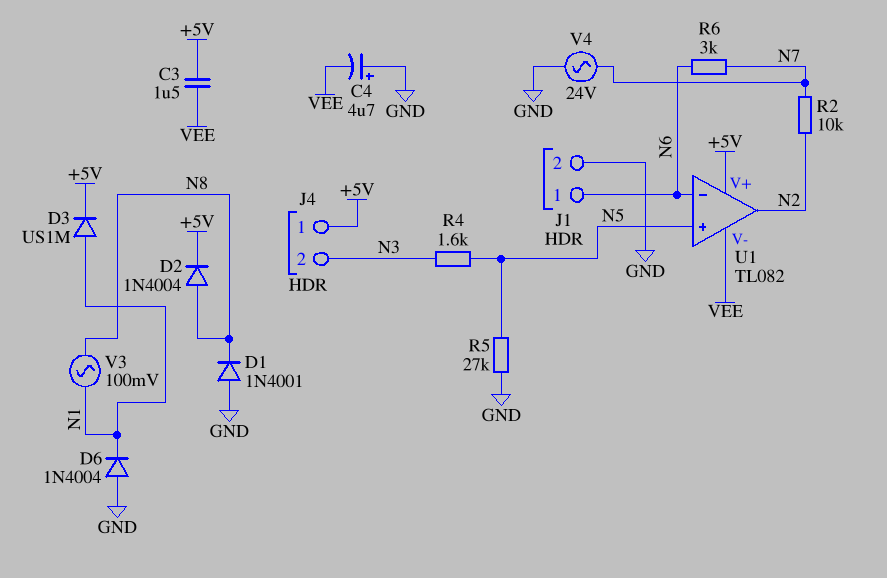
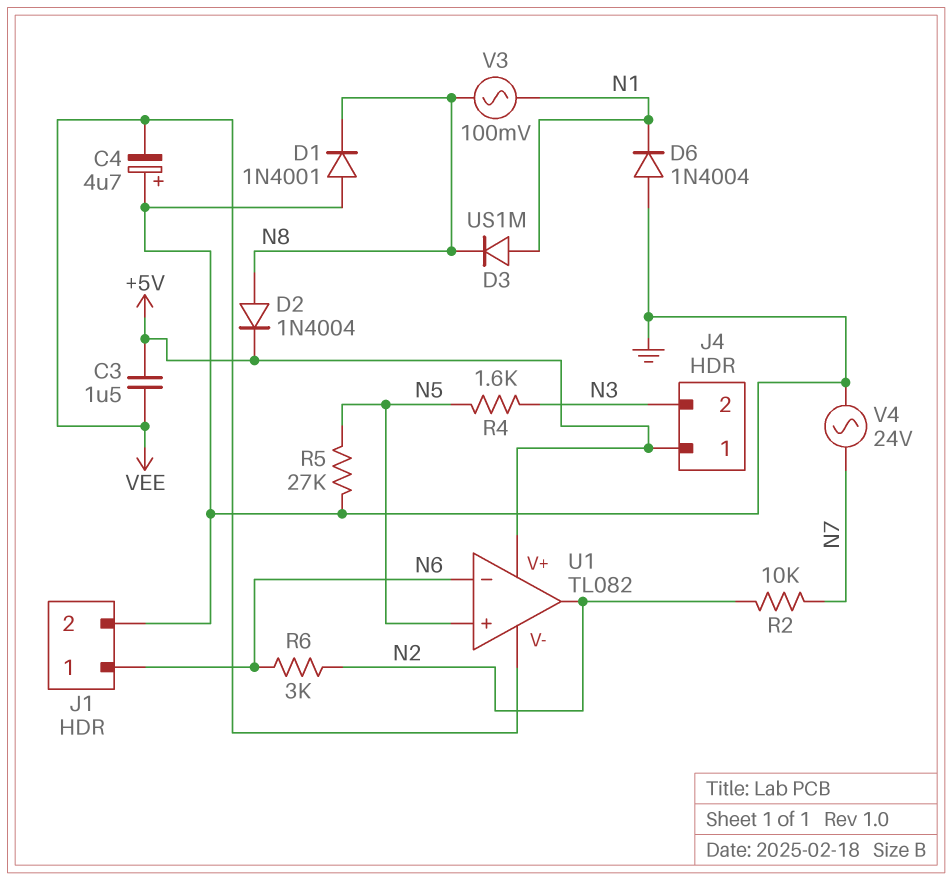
D3: diode US1M (A N1, K +5V) -> diode US1M (A N1, K N8)
R6: 3k (N6, N7) -> 3k (N2, N6)

